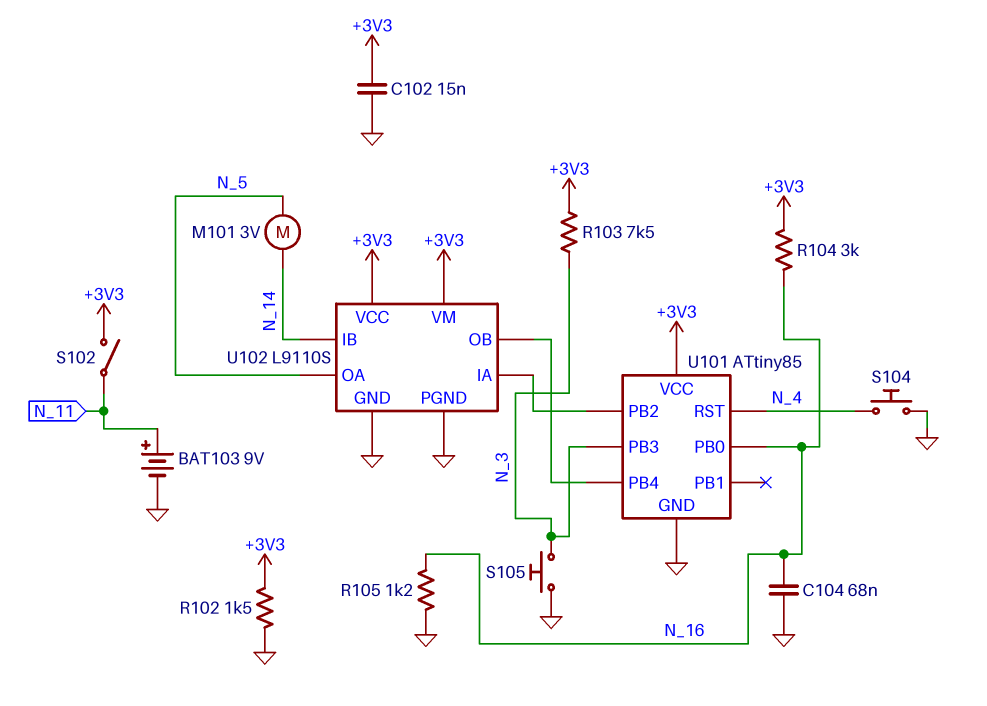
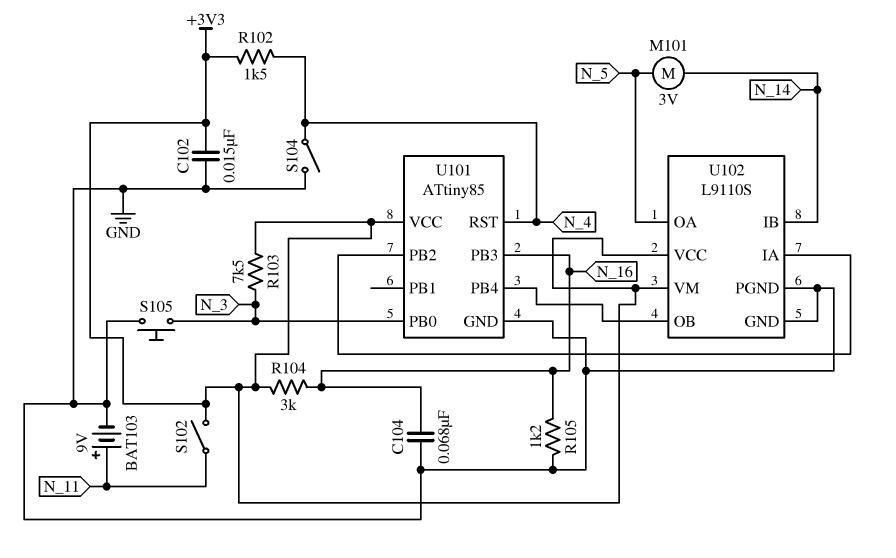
R102: 1.5k (+3V3, GND) -> 1.5k (+3V3, N_4)
S104: button (GND, N_4) -> switch (GND, N_4)
U101 pin PB0: N_16 -> N_3
U101 pin PB3: N_3 -> N_16

